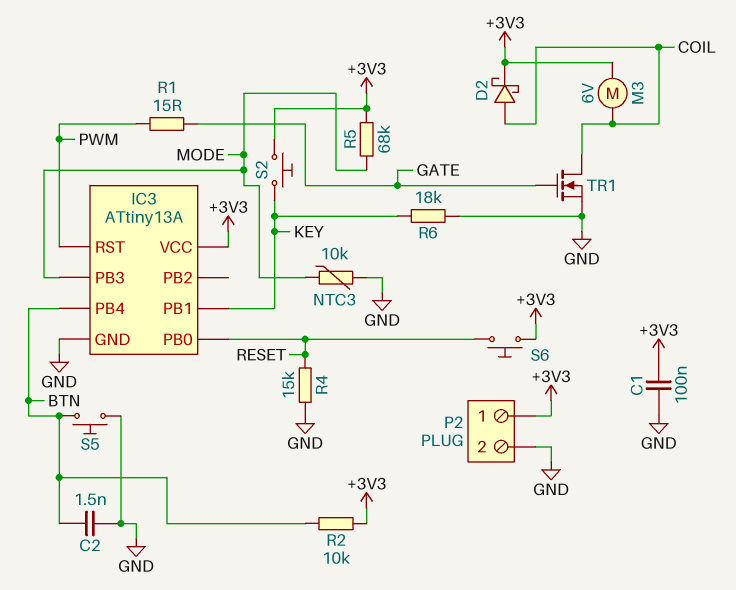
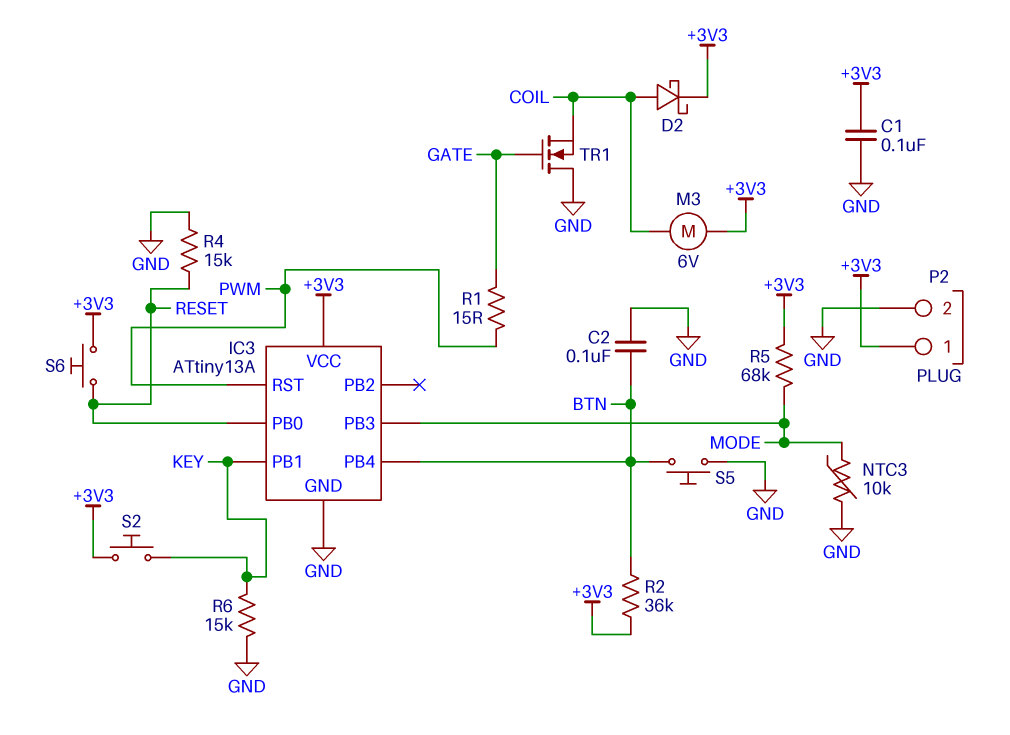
C2: 1.5nF (BTN, GND) -> 100nF (BTN, GND)
R2: 10k (+3V3, BTN) -> 36k (+3V3, BTN)
R6: 18k (GND, KEY) -> 15k (GND, KEY)
TR1: NMOS (G GATE, D COIL, S GND) -> NMOS (G GATE, D GND, S COIL)

